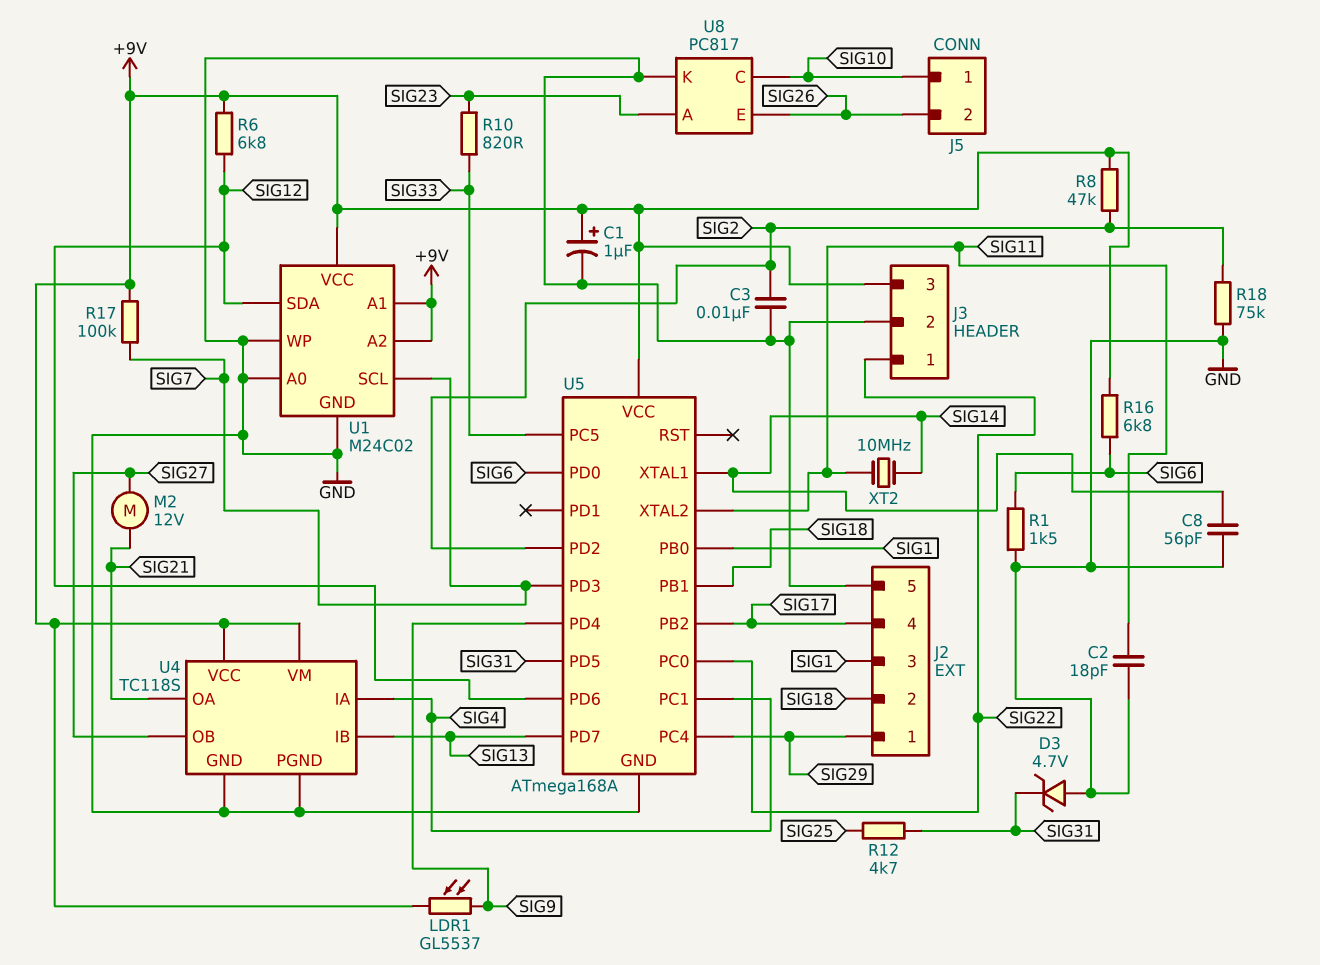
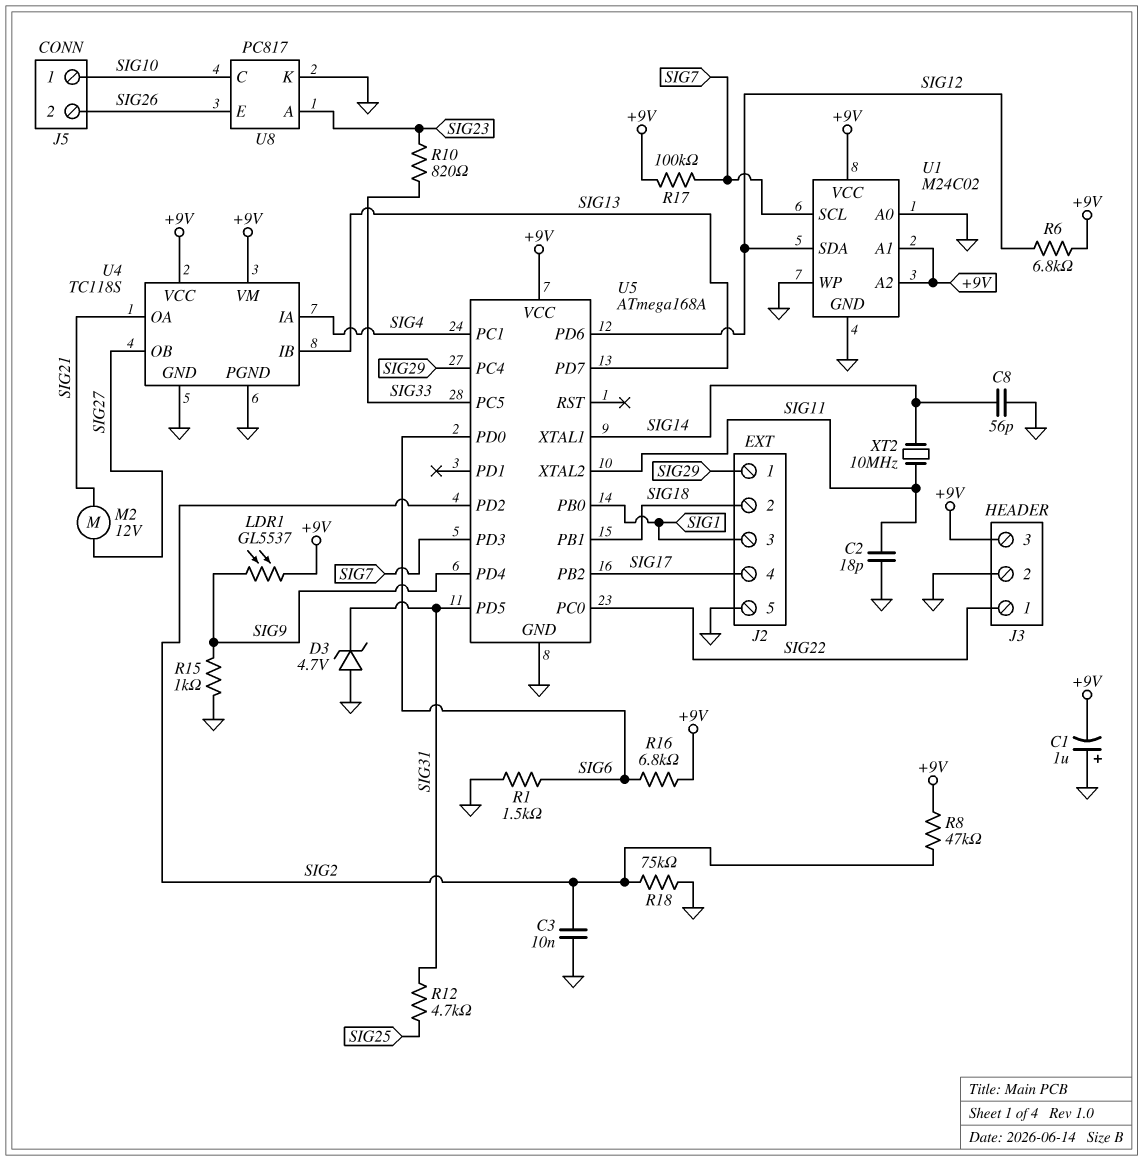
C1: 1uF (plus +9V, minus GND) -> 1uF (plus GND, minus +9V)
R15: none -> 1k (GND, SIG9)

